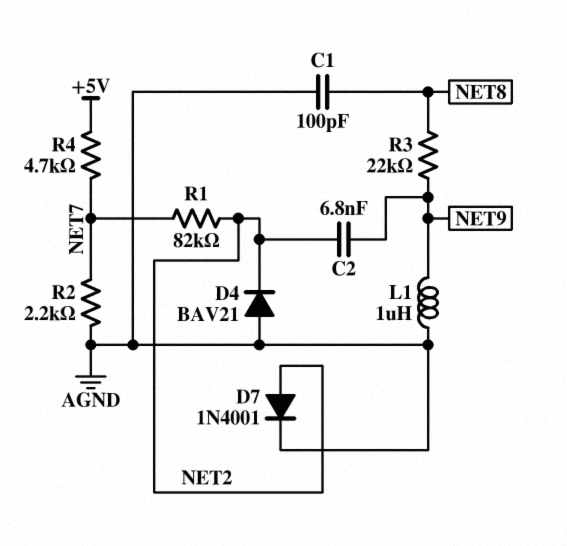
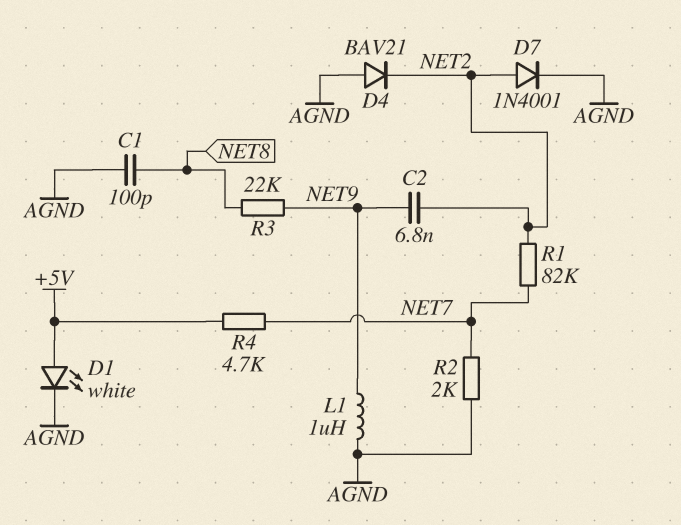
D1: none -> LED white (A +5V, K AGND)
R2: 2.2k (AGND, NET7) -> 2k (AGND, NET7)

